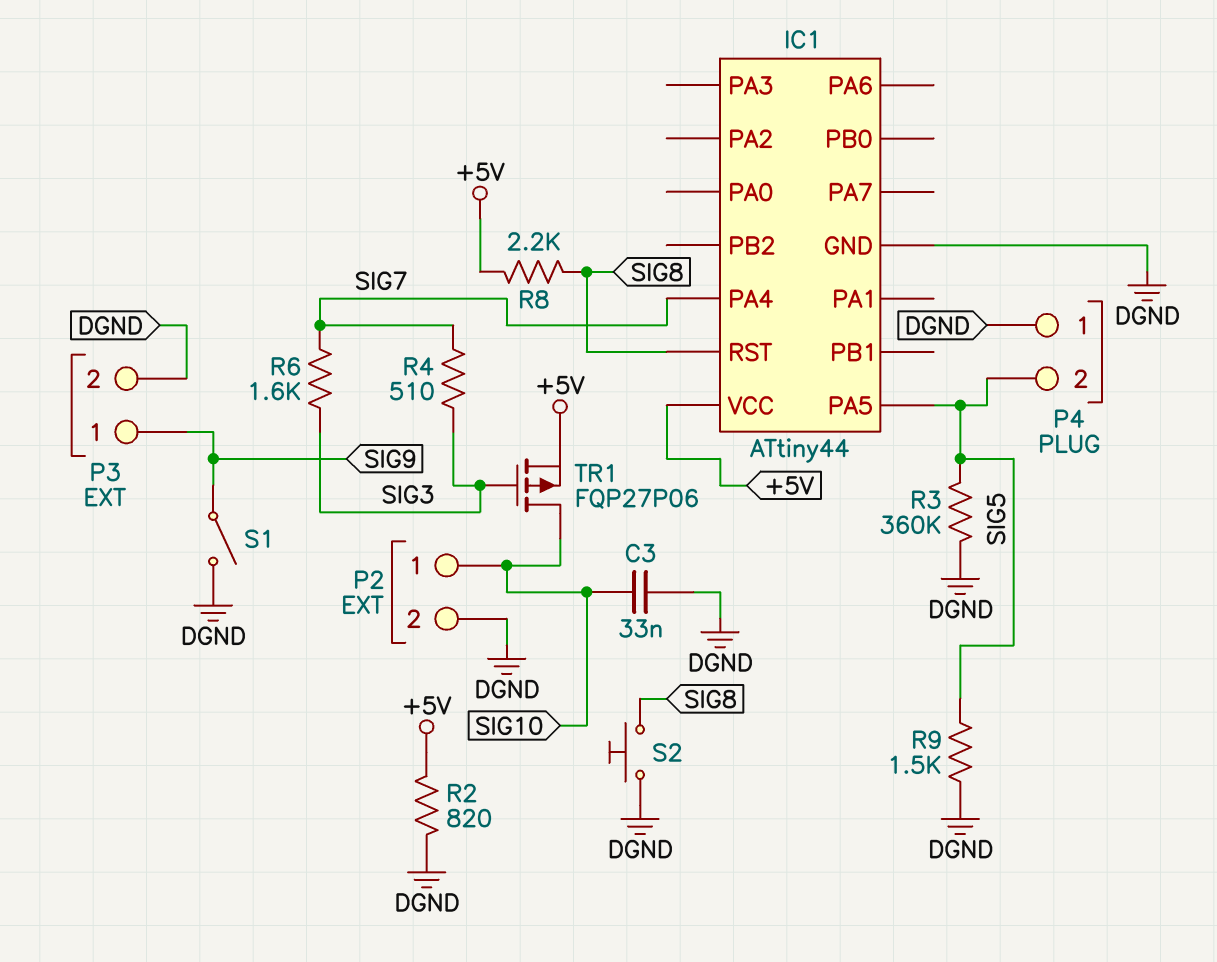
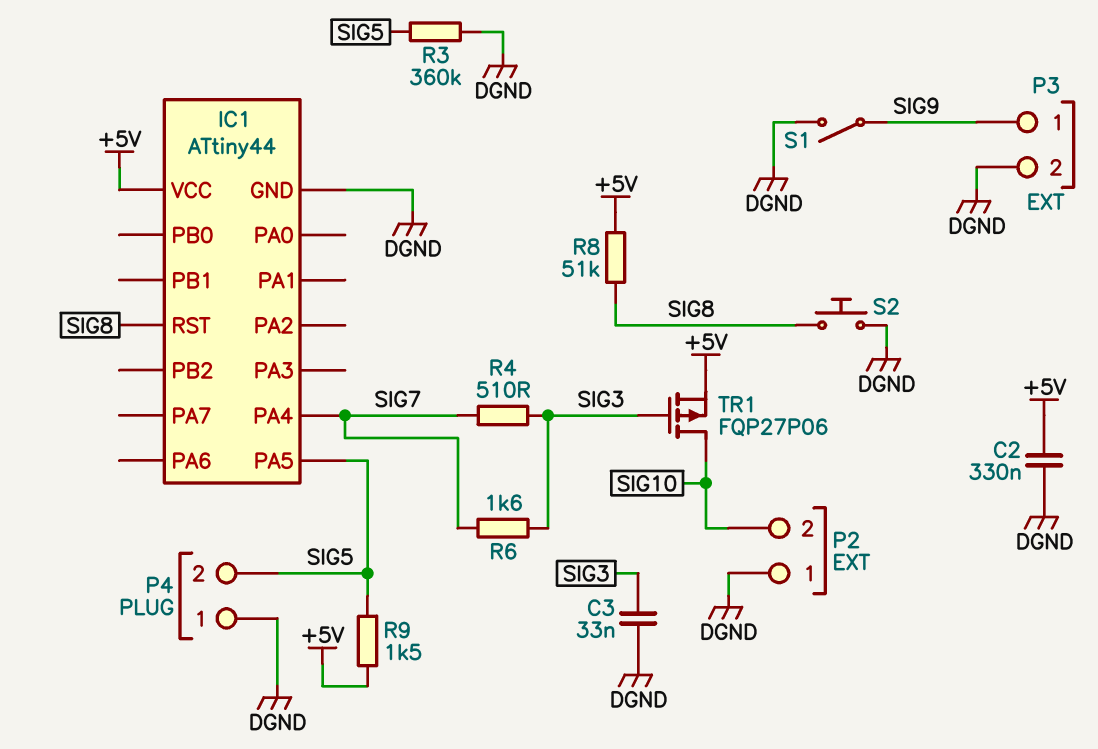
C2: none -> 330nF (+5V, DGND)
C3: 33nF (DGND, SIG10) -> 33nF (DGND, SIG3)
P2 pin 1: SIG10 -> DGND
P2 pin 2: DGND -> SIG10
R2: 820 (+5V, DGND) -> none
R8: 2.2k (+5V, SIG8) -> 51k (+5V, SIG8)
R9: 1.5k (DGND, SIG5) -> 1.5k (+5V, SIG5)

